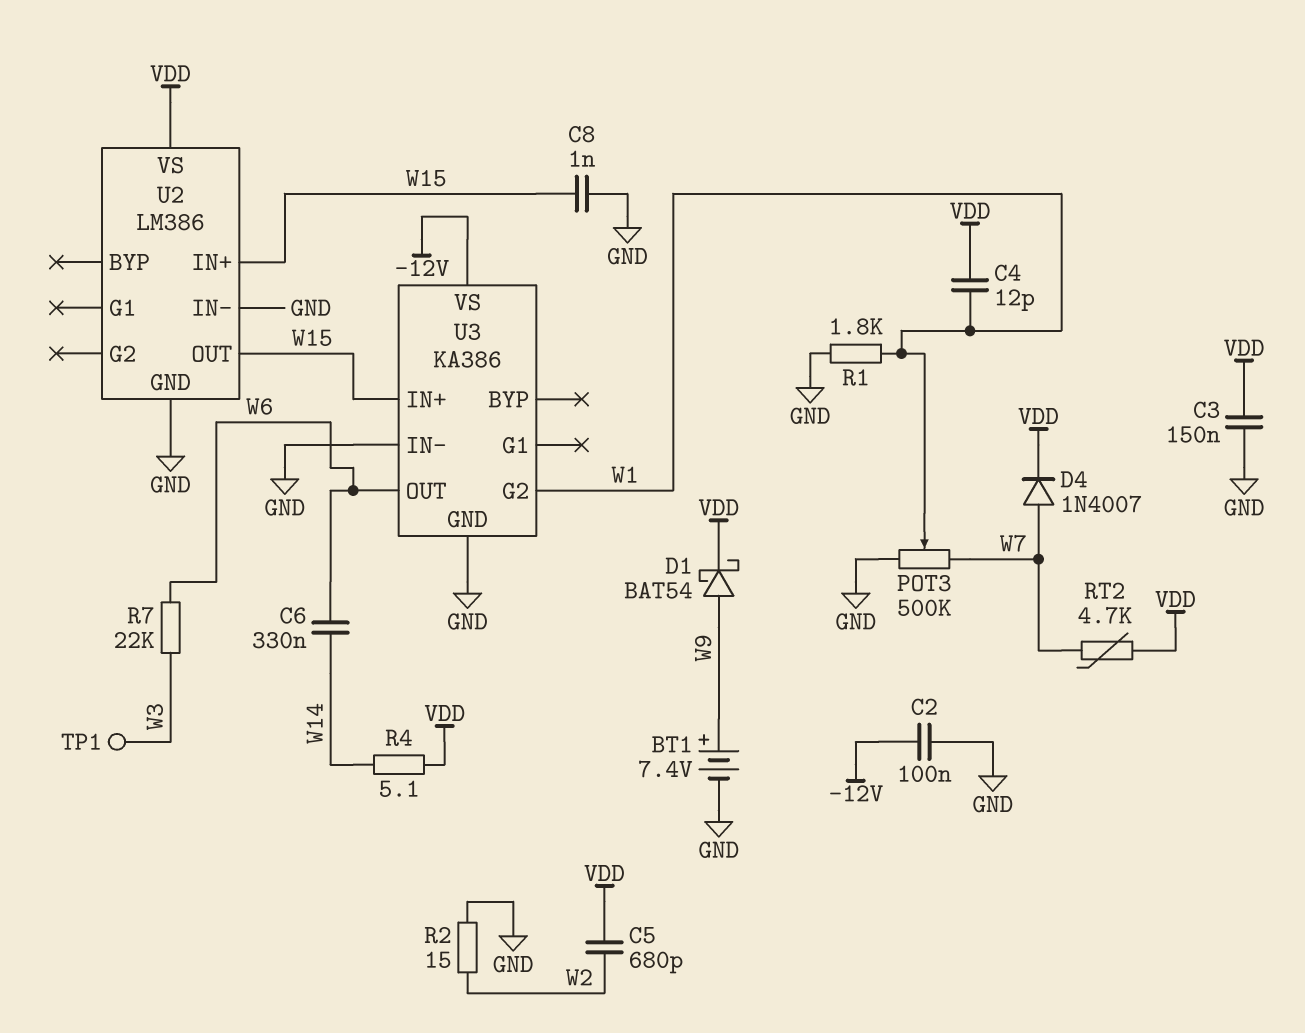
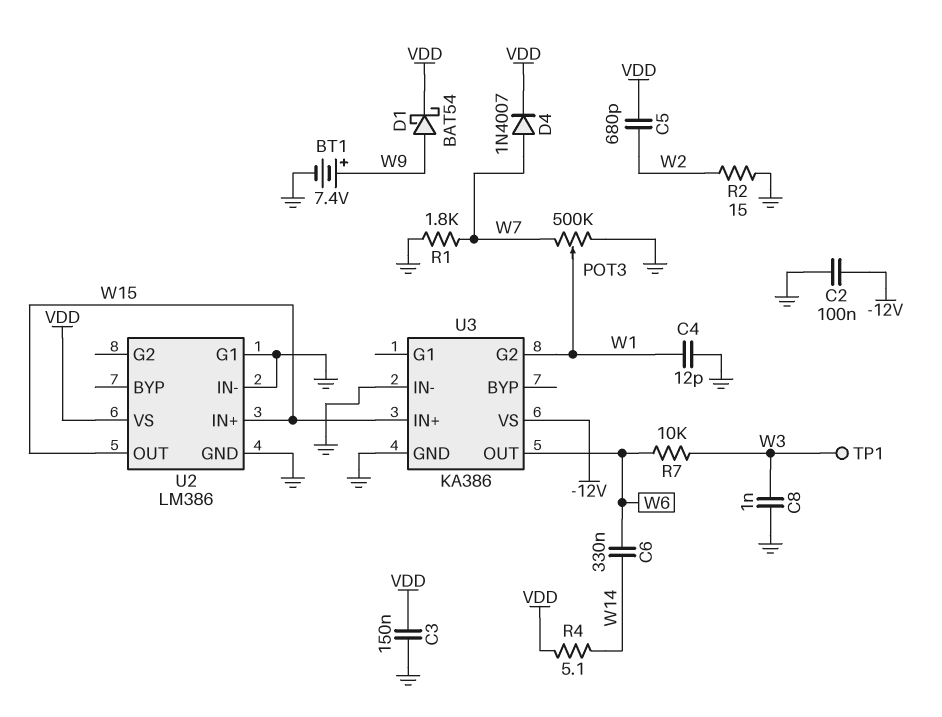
C4: 12pF (VDD, W1) -> 12pF (GND, W1)
C8: 1nF (GND, W15) -> 1nF (GND, W3)
R1: 1.8k (GND, W1) -> 1.8k (GND, W7)
R7: 22k (W3, W6) -> 10k (W3, W6)
RT2: 4.7k (VDD, W7) -> none
U2 pin G1: none -> GND

